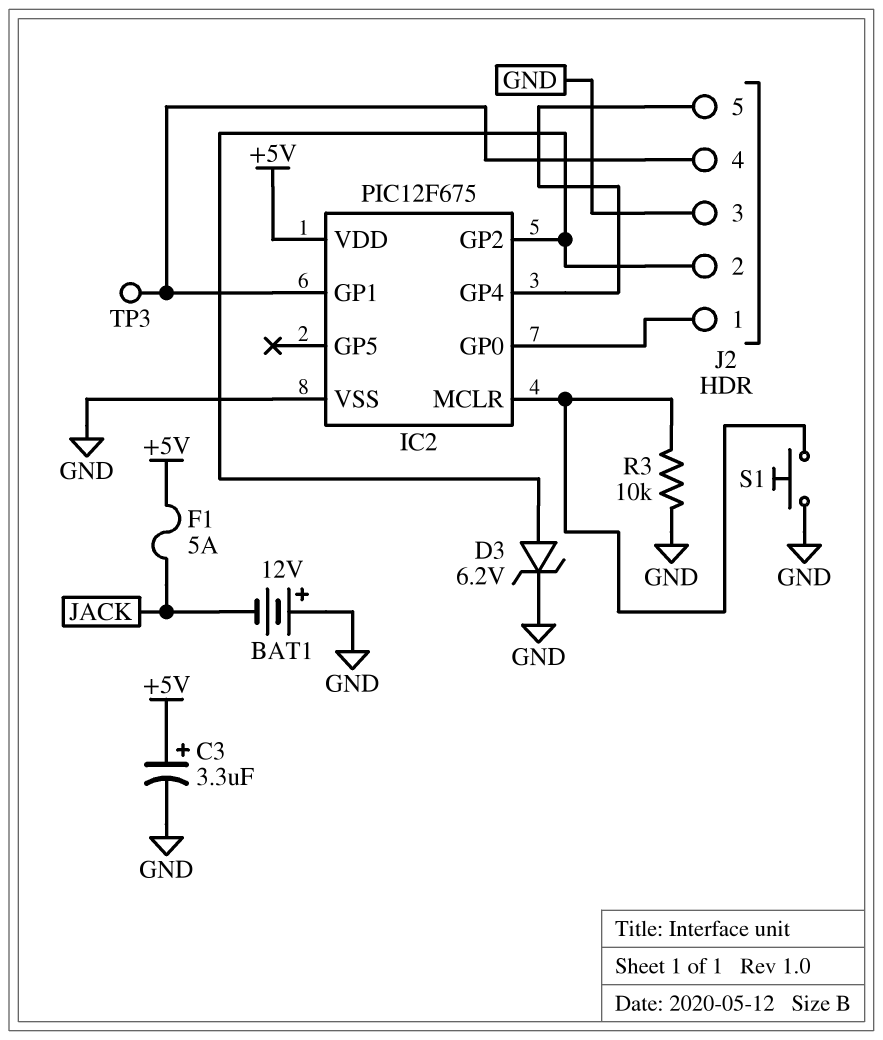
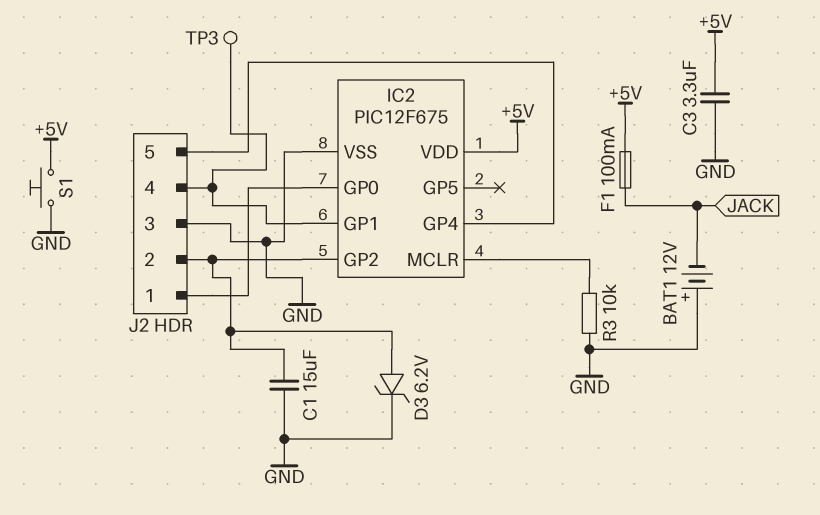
C1: none -> 15uF (GND, IC2/GP2)
C3: 3.3uF (plus +5V, minus GND) -> 3.3uF (+5V, GND)
F1: 5A (+5V, JACK) -> 100mA (+5V, JACK)
S1: button (GND, IC2/MCLR) -> button (+5V, GND)

